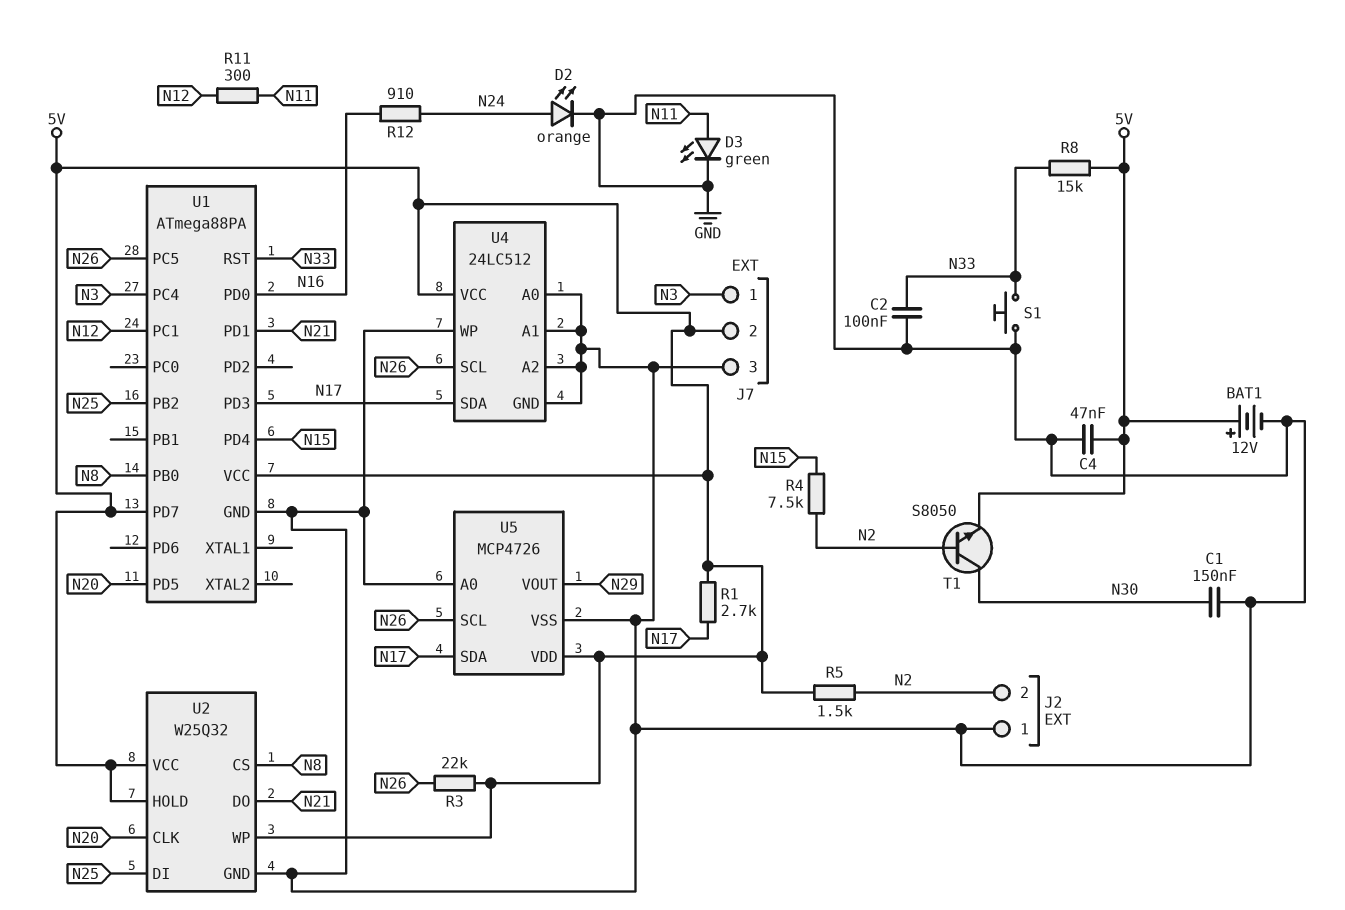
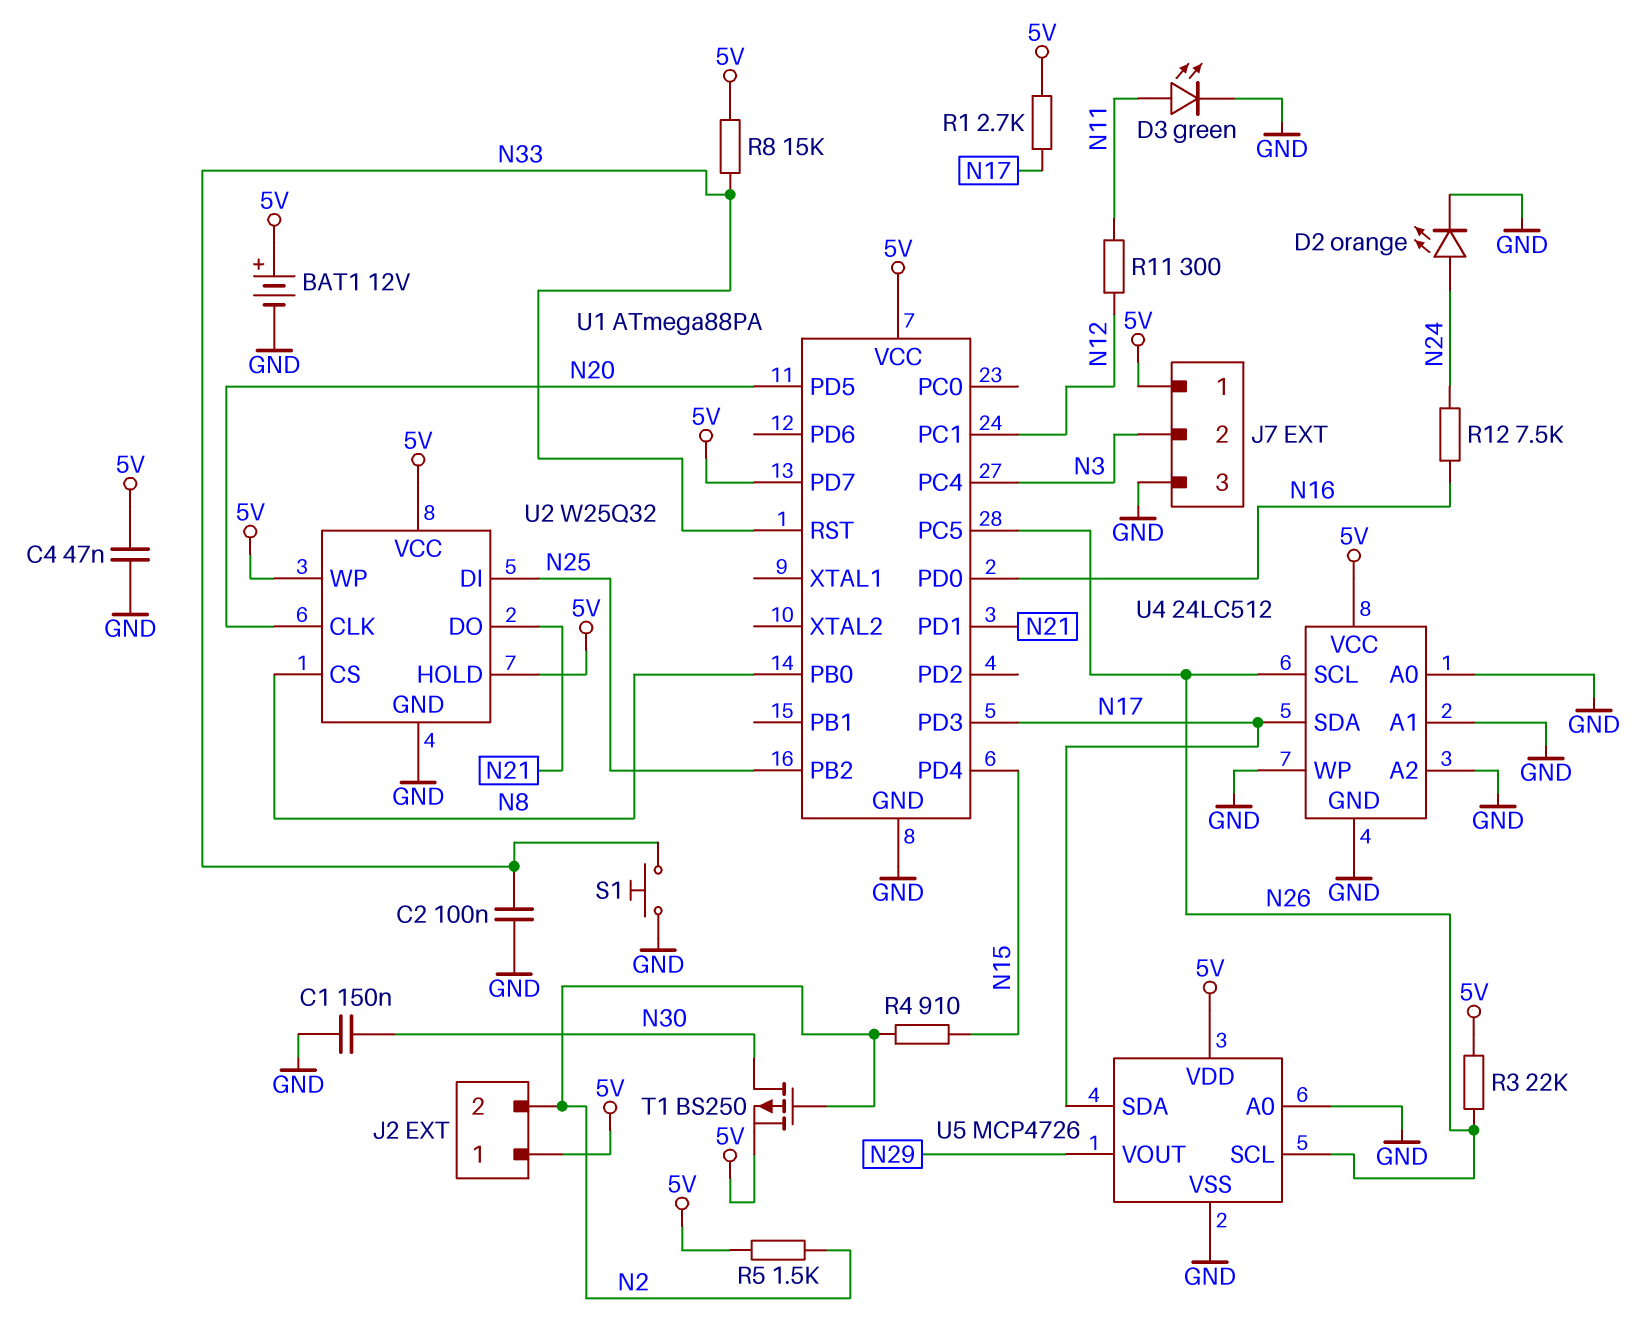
J2 pin 1: GND -> 5V
J7 pin 1: N3 -> 5V
J7 pin 2: 5V -> N3
R4: 7.5k (N2, N15) -> 910 (N2, N15)
R12: 910 (N16, N24) -> 7.5k (N16, N24)
T1: NPN S8050 (B N2, C N30, E 5V) -> PMOS BS250 (G N2, D N30, S 5V)

